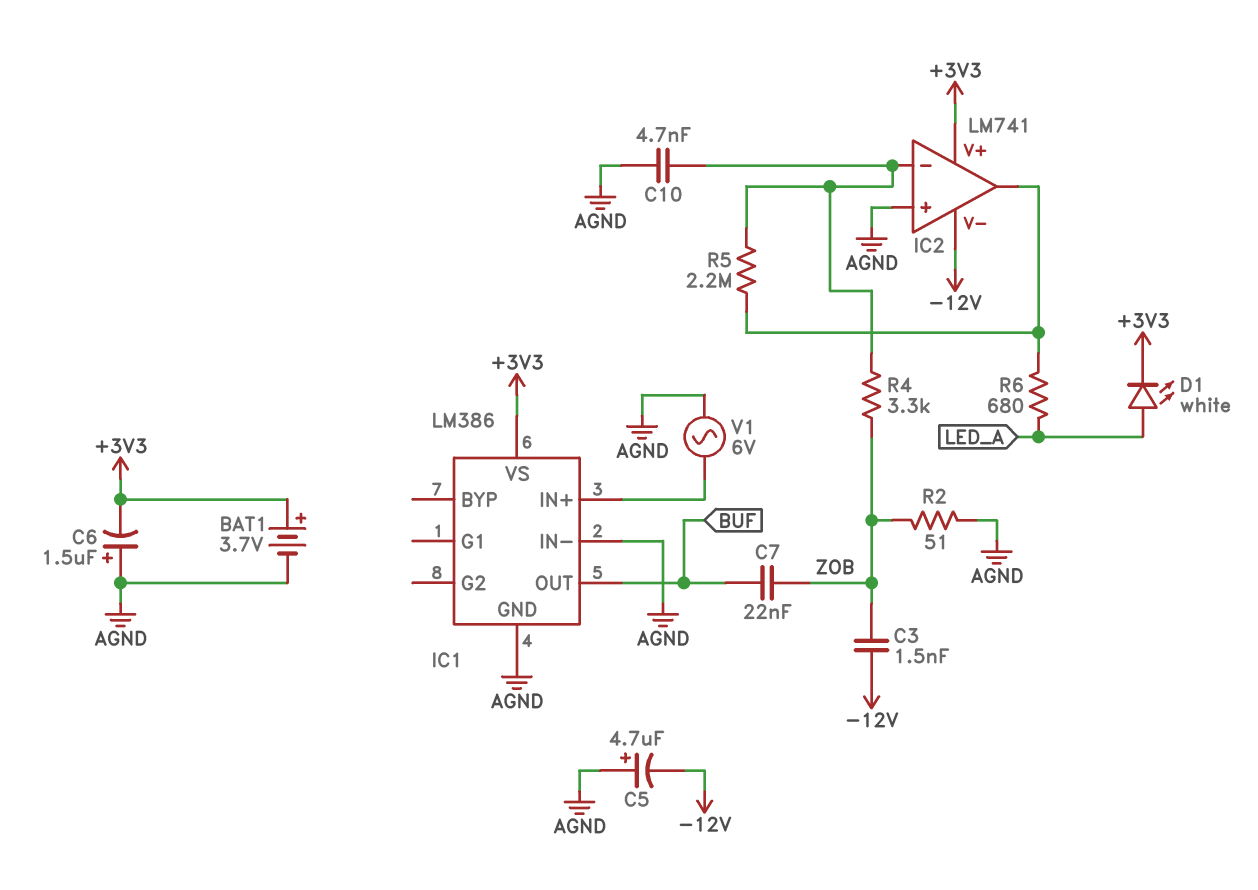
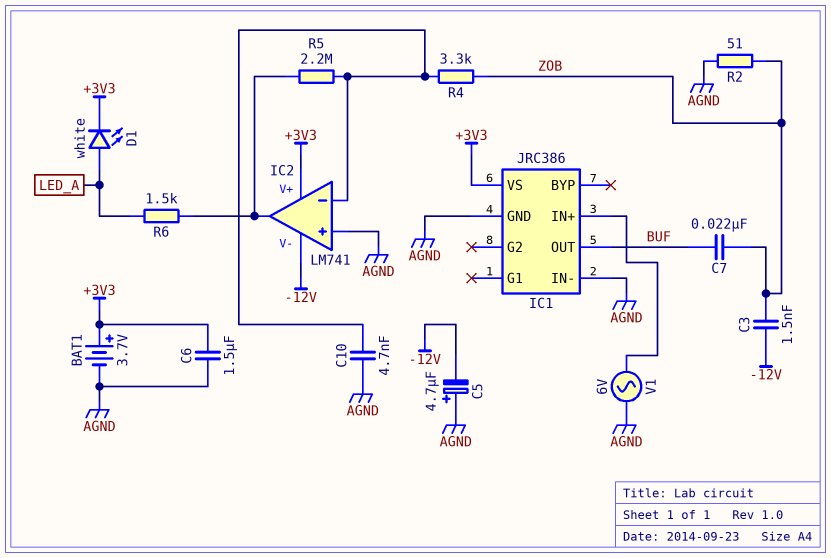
C6: 1.5uF (plus AGND, minus +3V3) -> 1.5uF (+3V3, AGND)
IC1: LM386 -> JRC386
R6: 680 (IC2/out, LED_A) -> 1.5k (IC2/out, LED_A)

